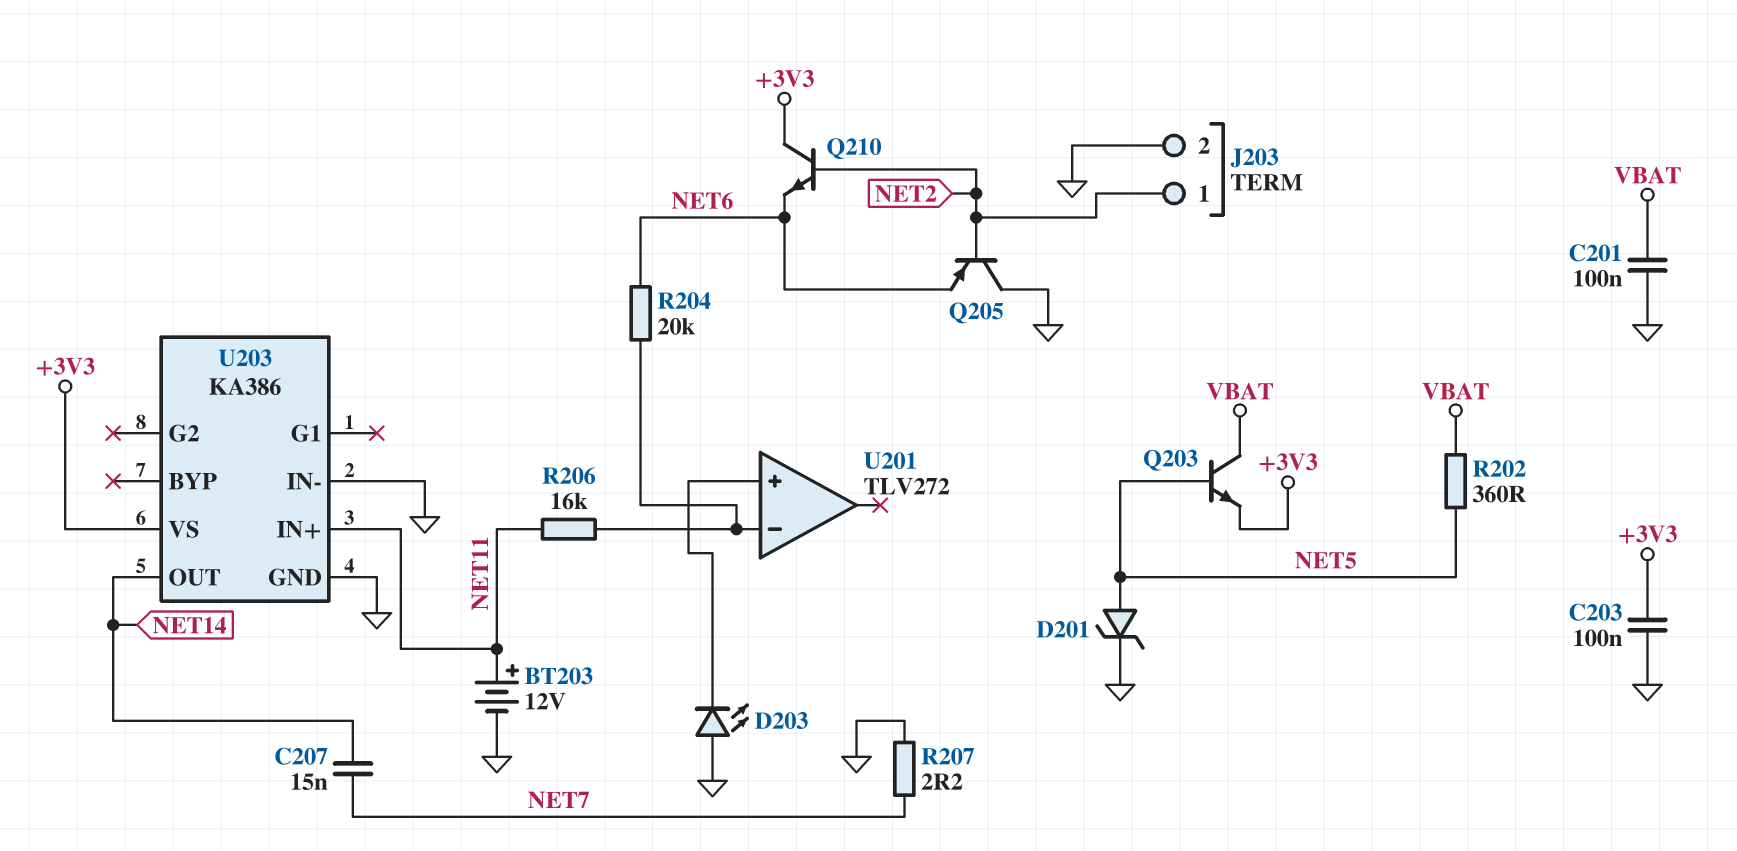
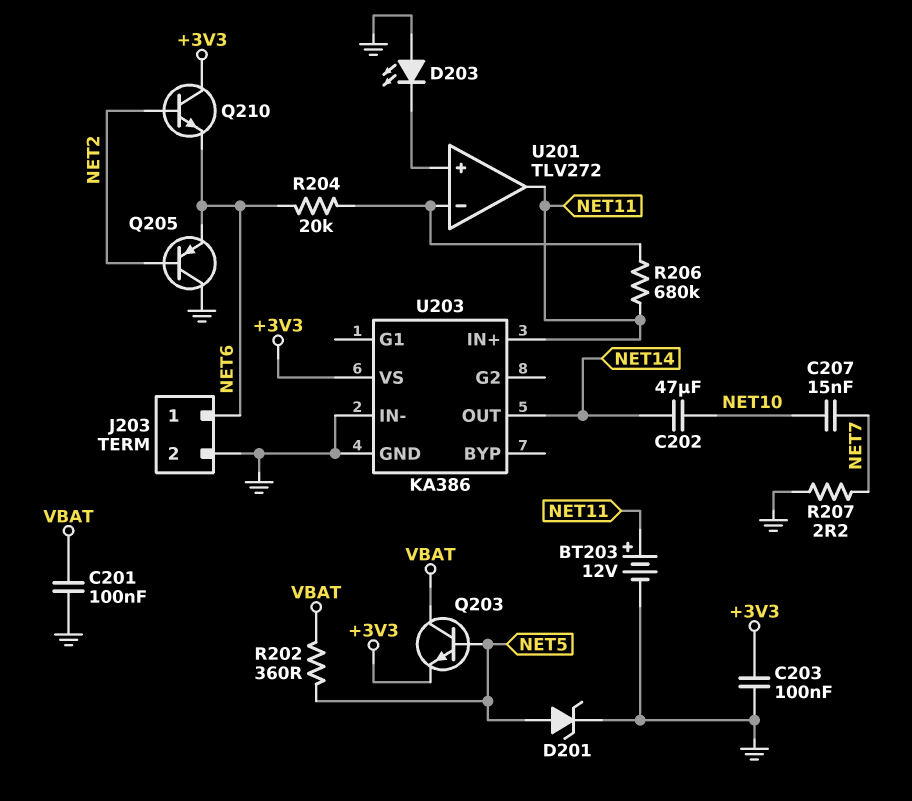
C202: none -> 47uF (NET10, NET14)
C207: 15nF (NET7, NET14) -> 15nF (NET7, NET10)
J203 pin 1: NET2 -> NET6
R206: 16k (NET11, U201/in-) -> 680k (NET11, U201/in-)
U201 pin out: none -> NET11

